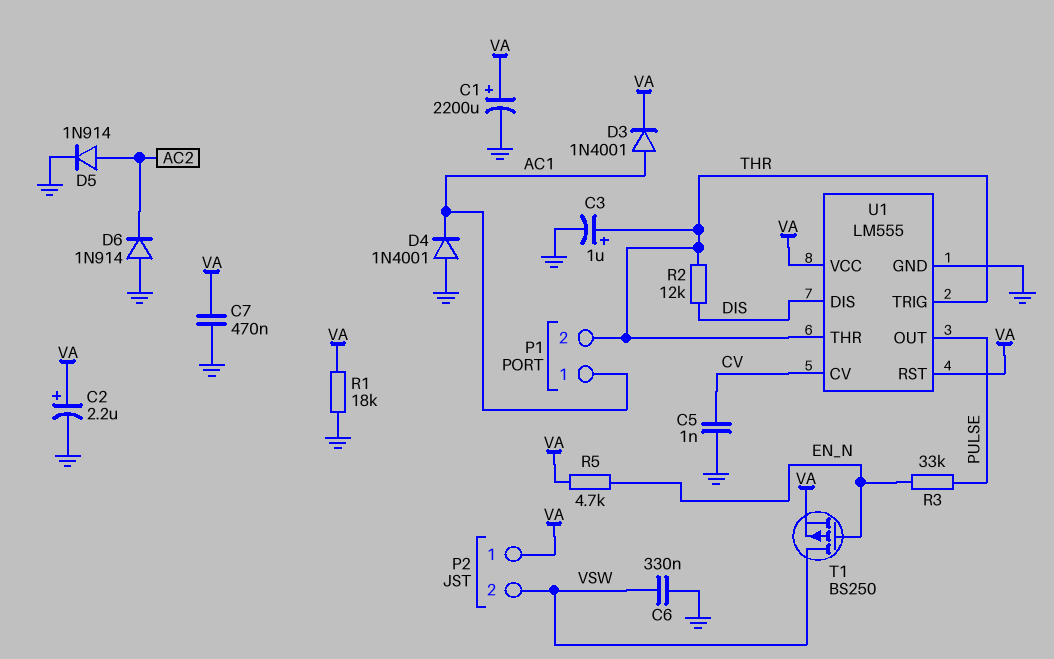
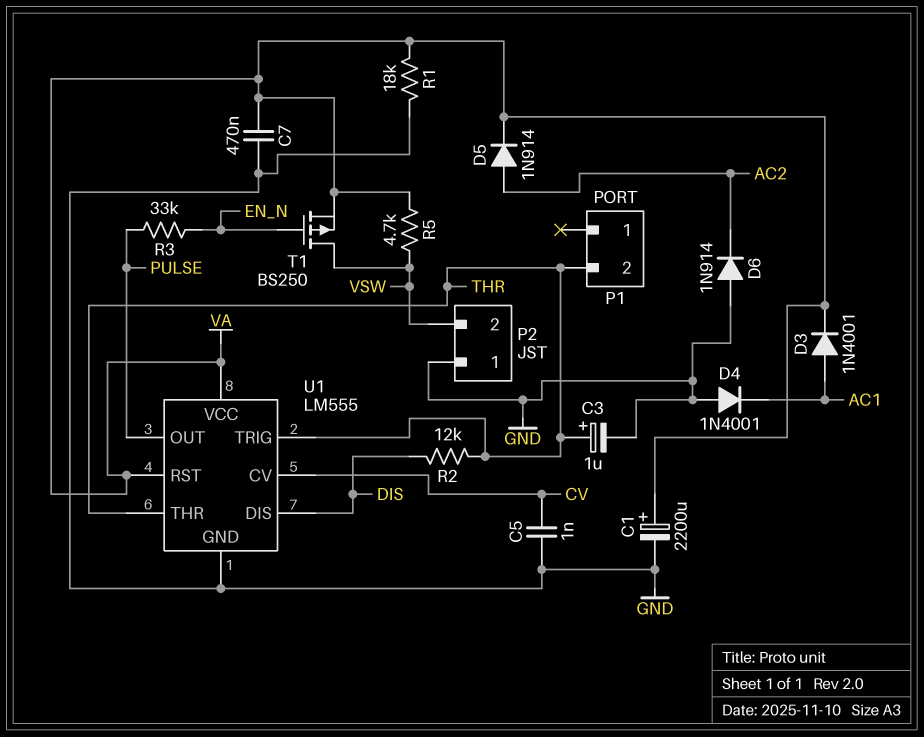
C2: 2.2uF (plus VA, minus GND) -> none
C6: 330nF (GND, VSW) -> none
D5: diode 1N914 (A AC2, K GND) -> diode 1N914 (A AC2, K VA)
P1 pin 1: AC1 -> none
P2 pin 1: VA -> GND
R5: 4.7k (EN_N, VA) -> 4.7k (VA, VSW)

